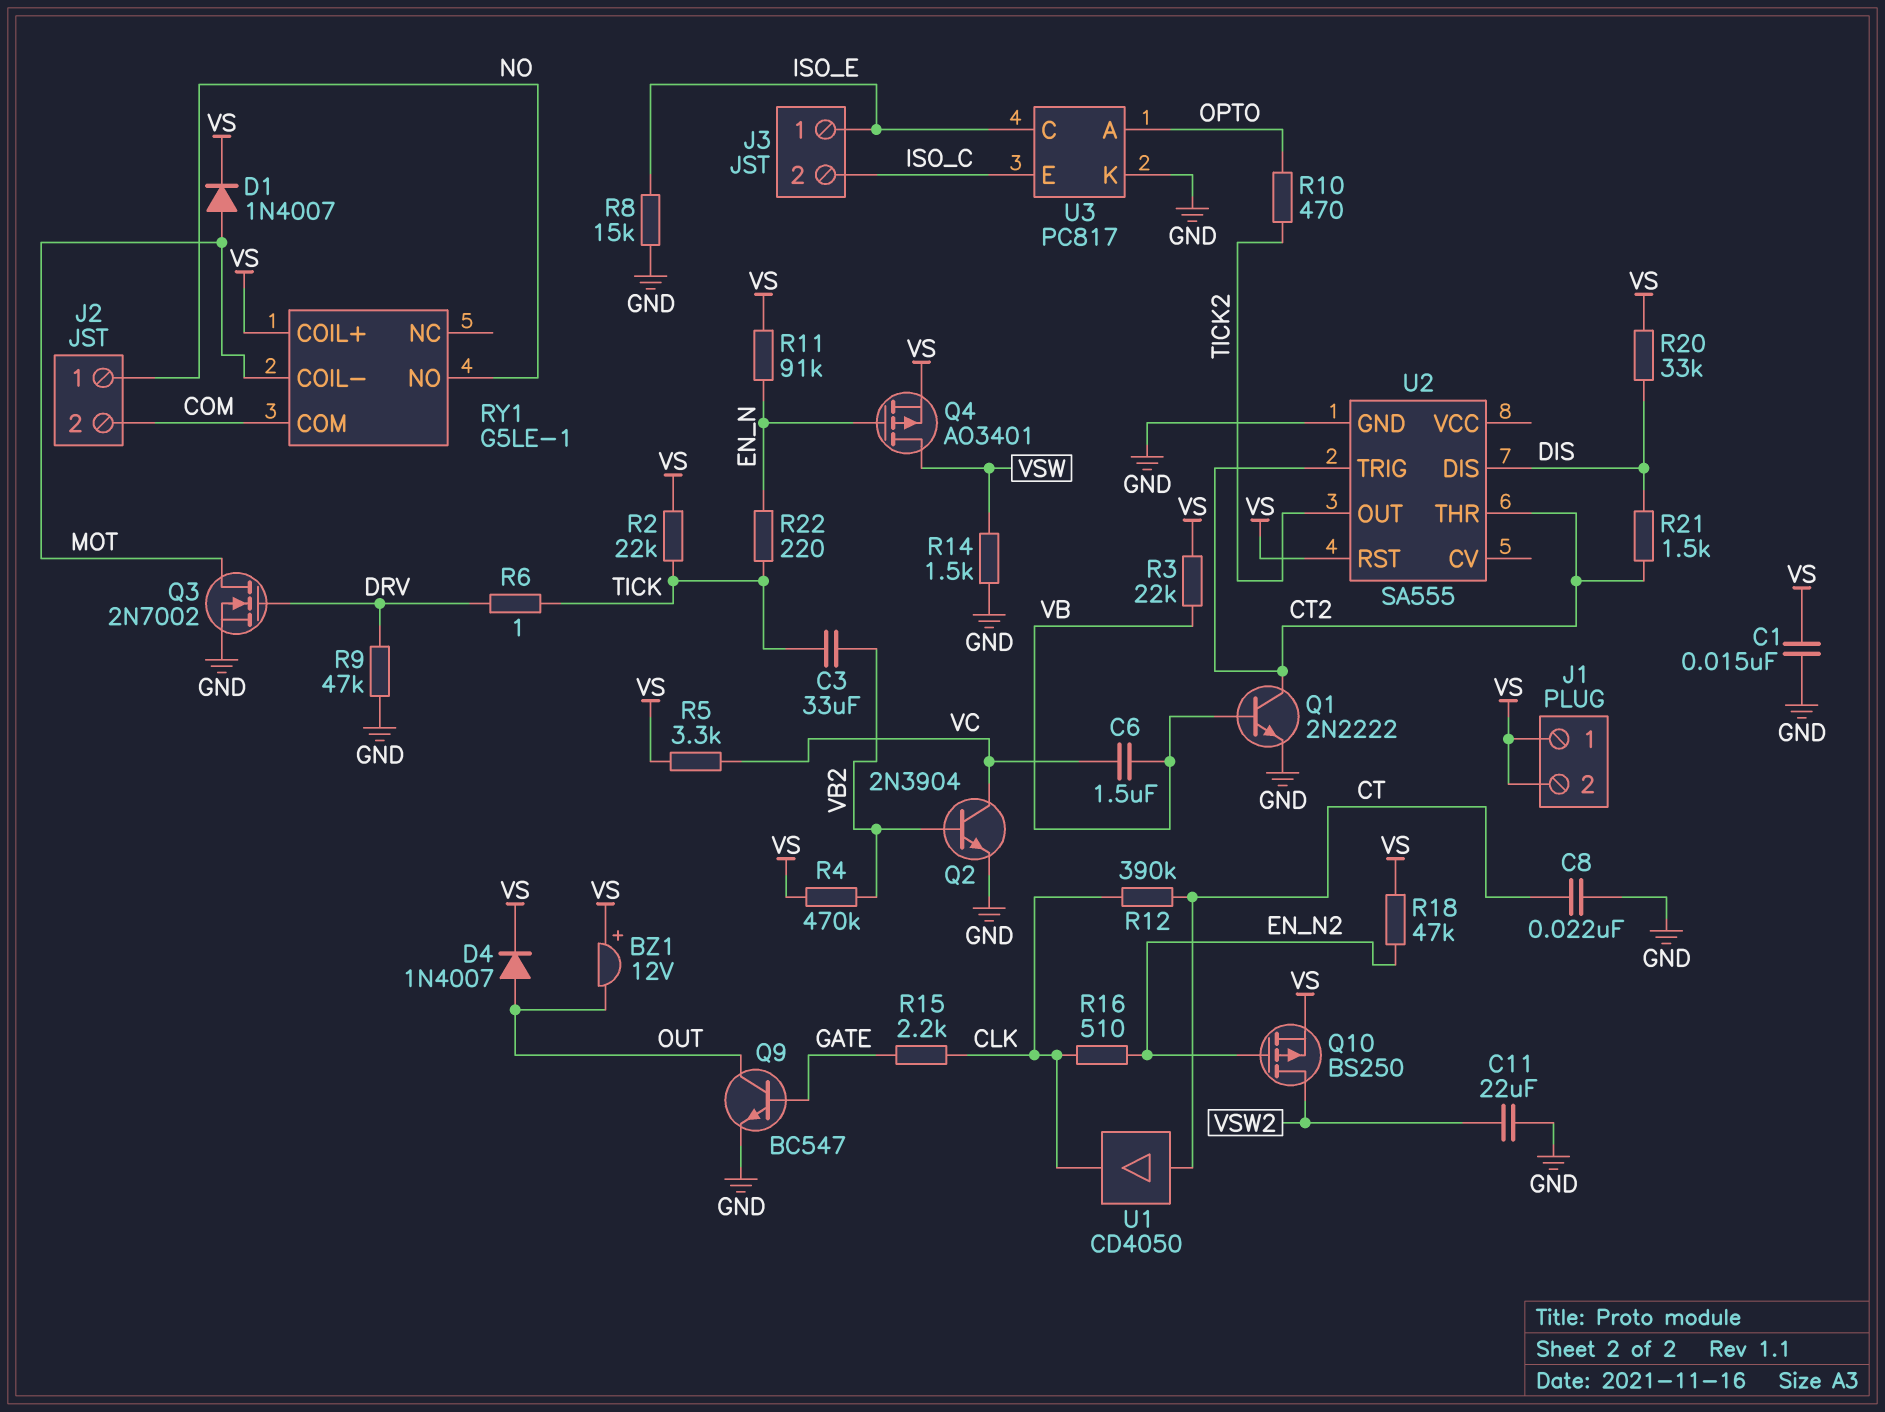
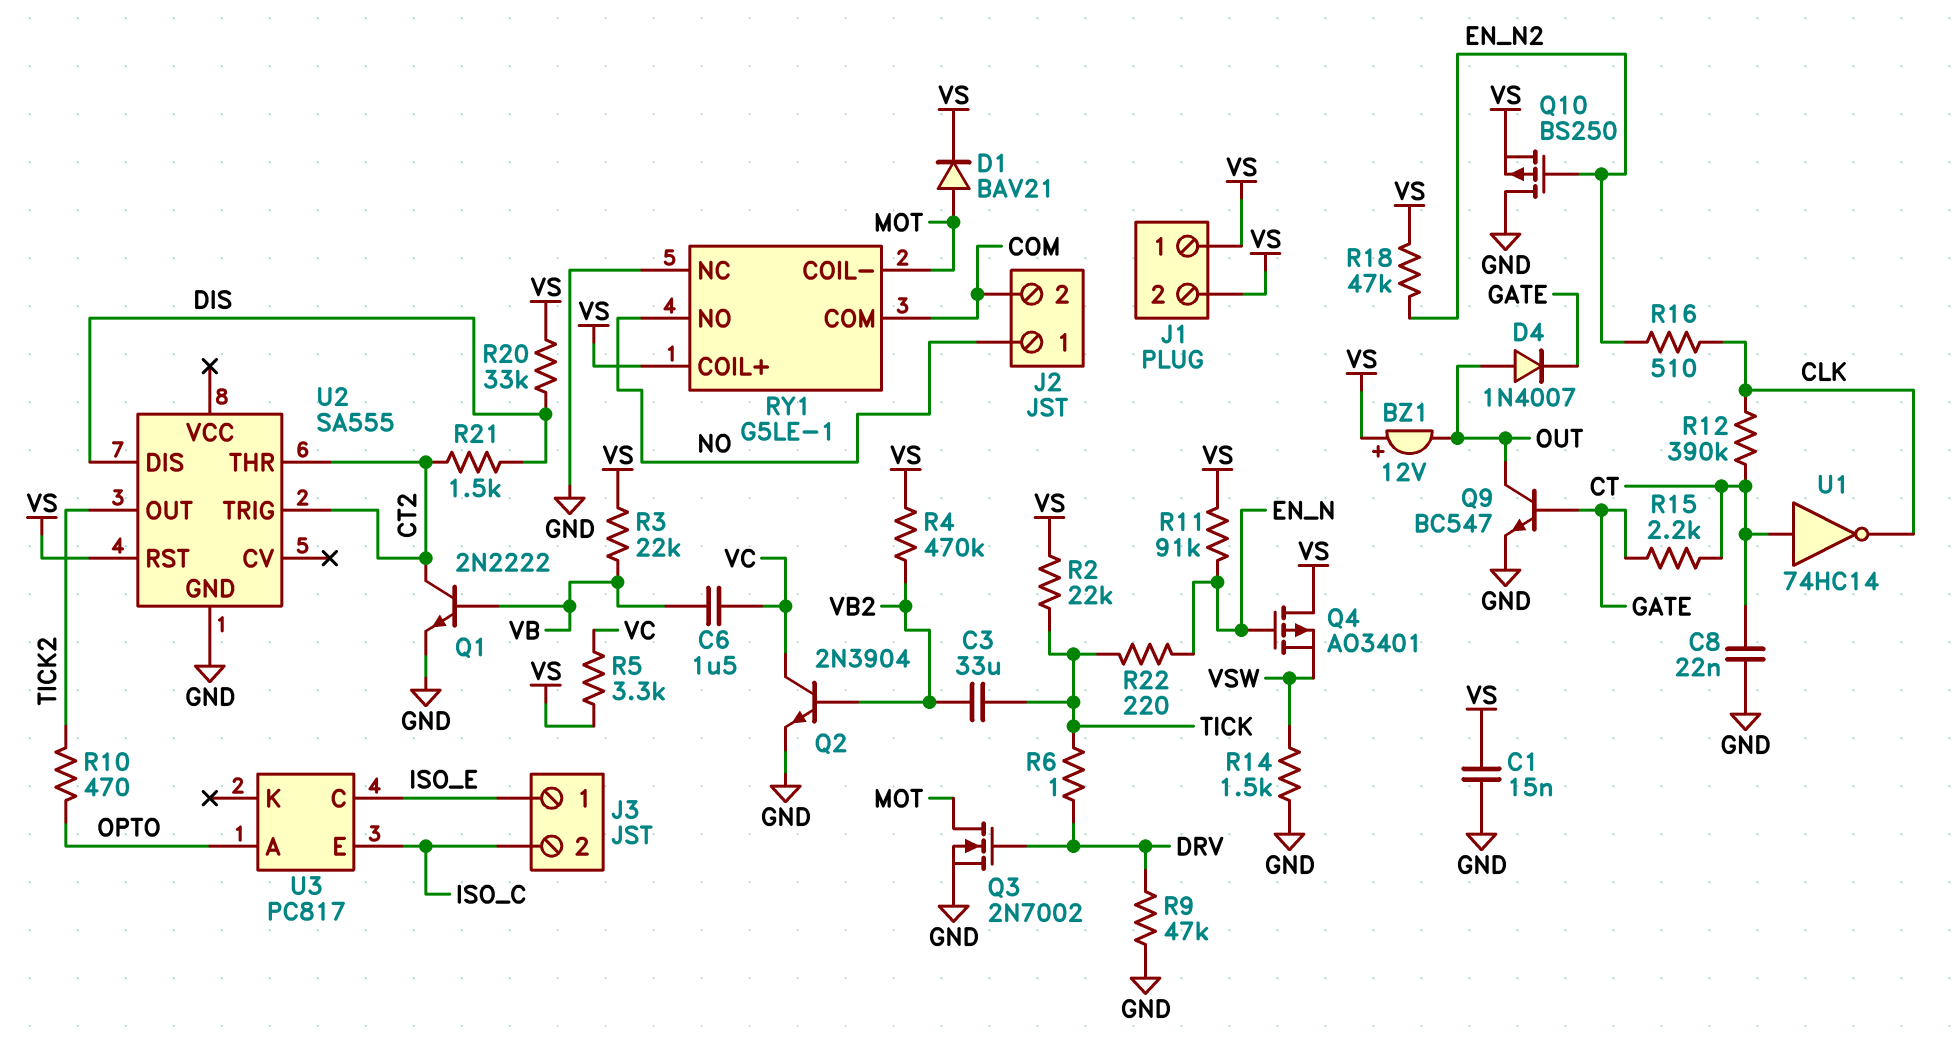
C11: 22uF (GND, VSW2) -> none
D1: diode 1N4007 (A MOT, K VS) -> diode BAV21 (A MOT, K VS)
D4: diode 1N4007 (A OUT, K VS) -> diode 1N4007 (A OUT, K GATE)
Q4: PMOS AO3401 (G EN_N, D VSW, S VS) -> PMOS AO3401 (G EN_N, D VS, S VSW)
Q10: PMOS BS250 (G EN_N2, D VSW2, S VS) -> PMOS BS250 (G EN_N2, D GND, S VS)
R8: 15k (GND, ISO_E) -> none
R15: 2.2k (CLK, GATE) -> 2.2k (CT, GATE)
RY1 pin NC: none -> GND
U1: buffer CD4050 (in CT, out CLK) -> NOT 74HC14 (in CT, out CLK)
U3 pin K: GND -> none

